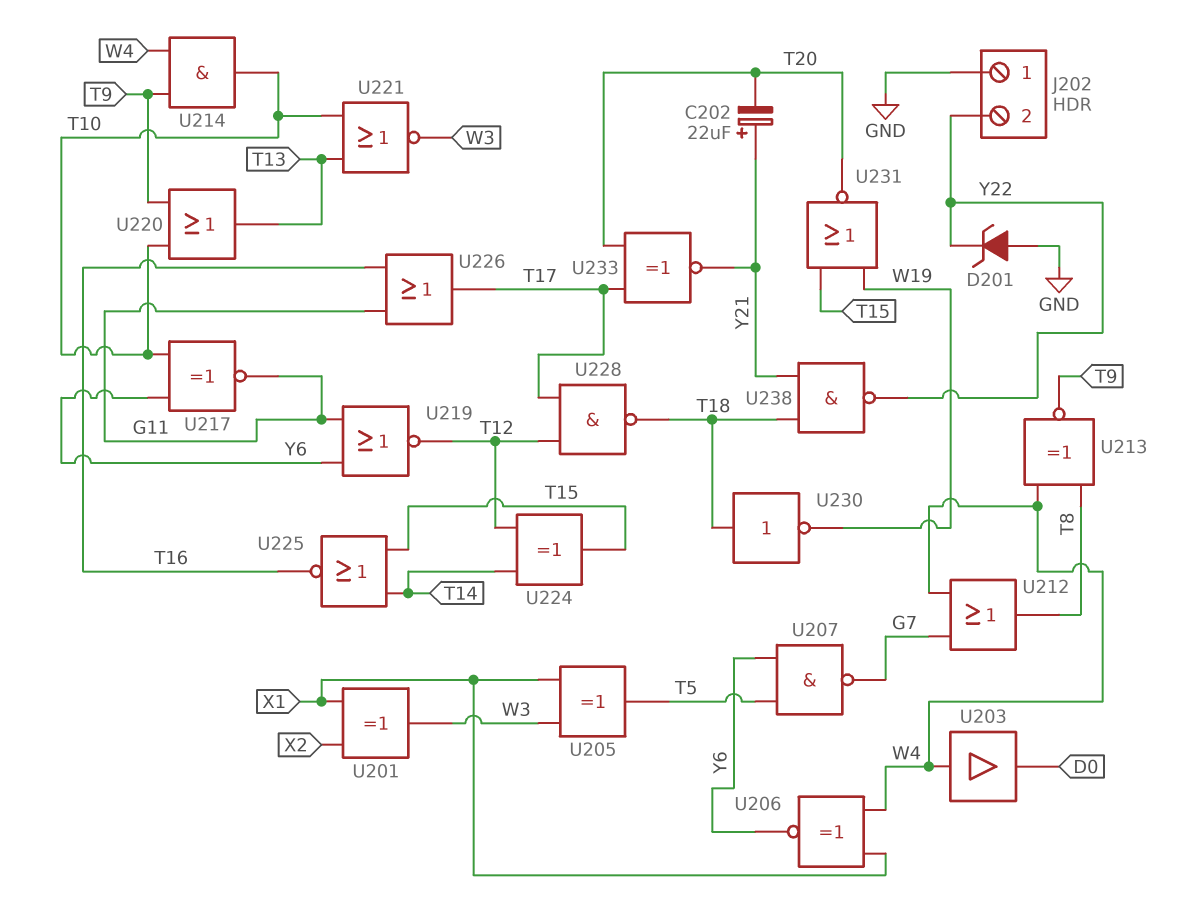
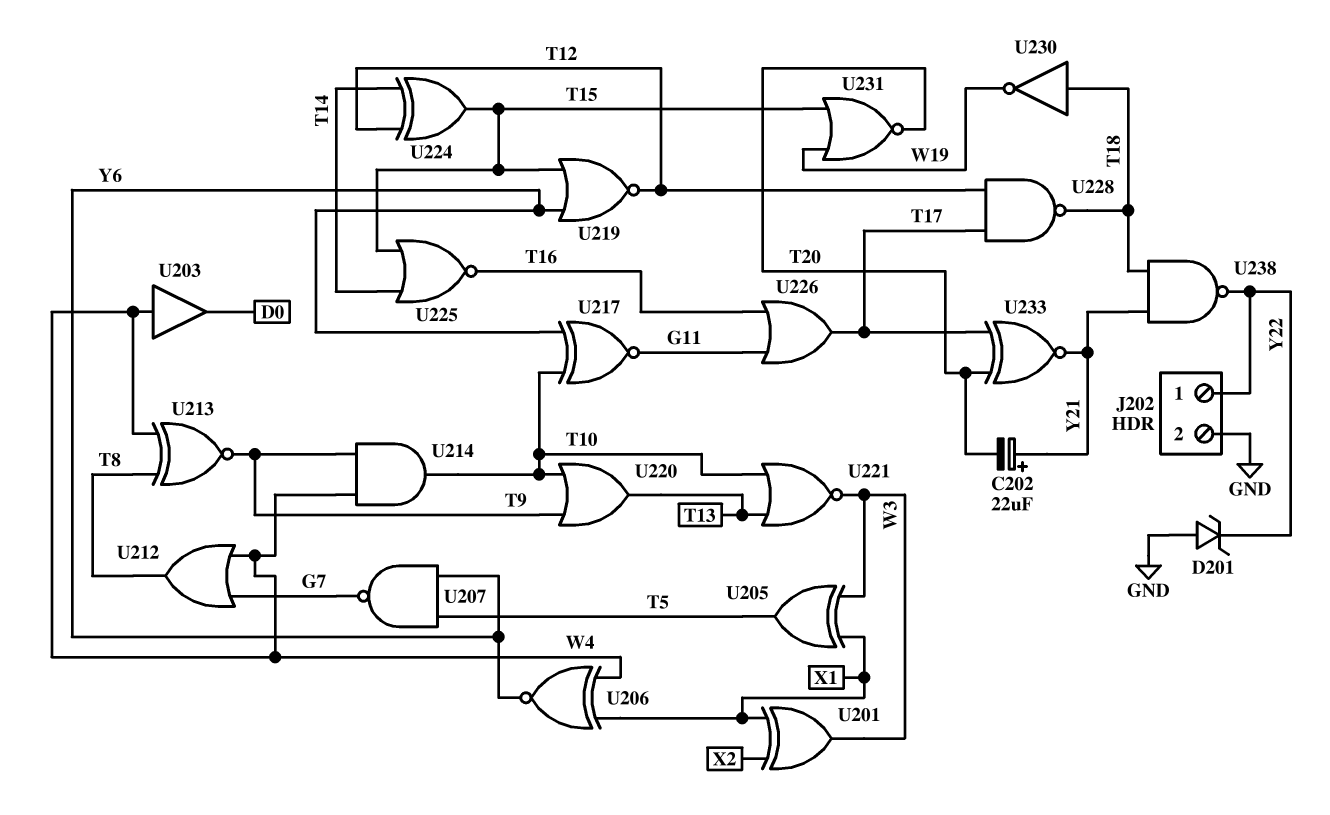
J202 pin 1: GND -> Y22
J202 pin 2: Y22 -> GND
U219: NOR (in G11, in Y6, out T12) -> NOR (in T15, in Y6, out T12)

